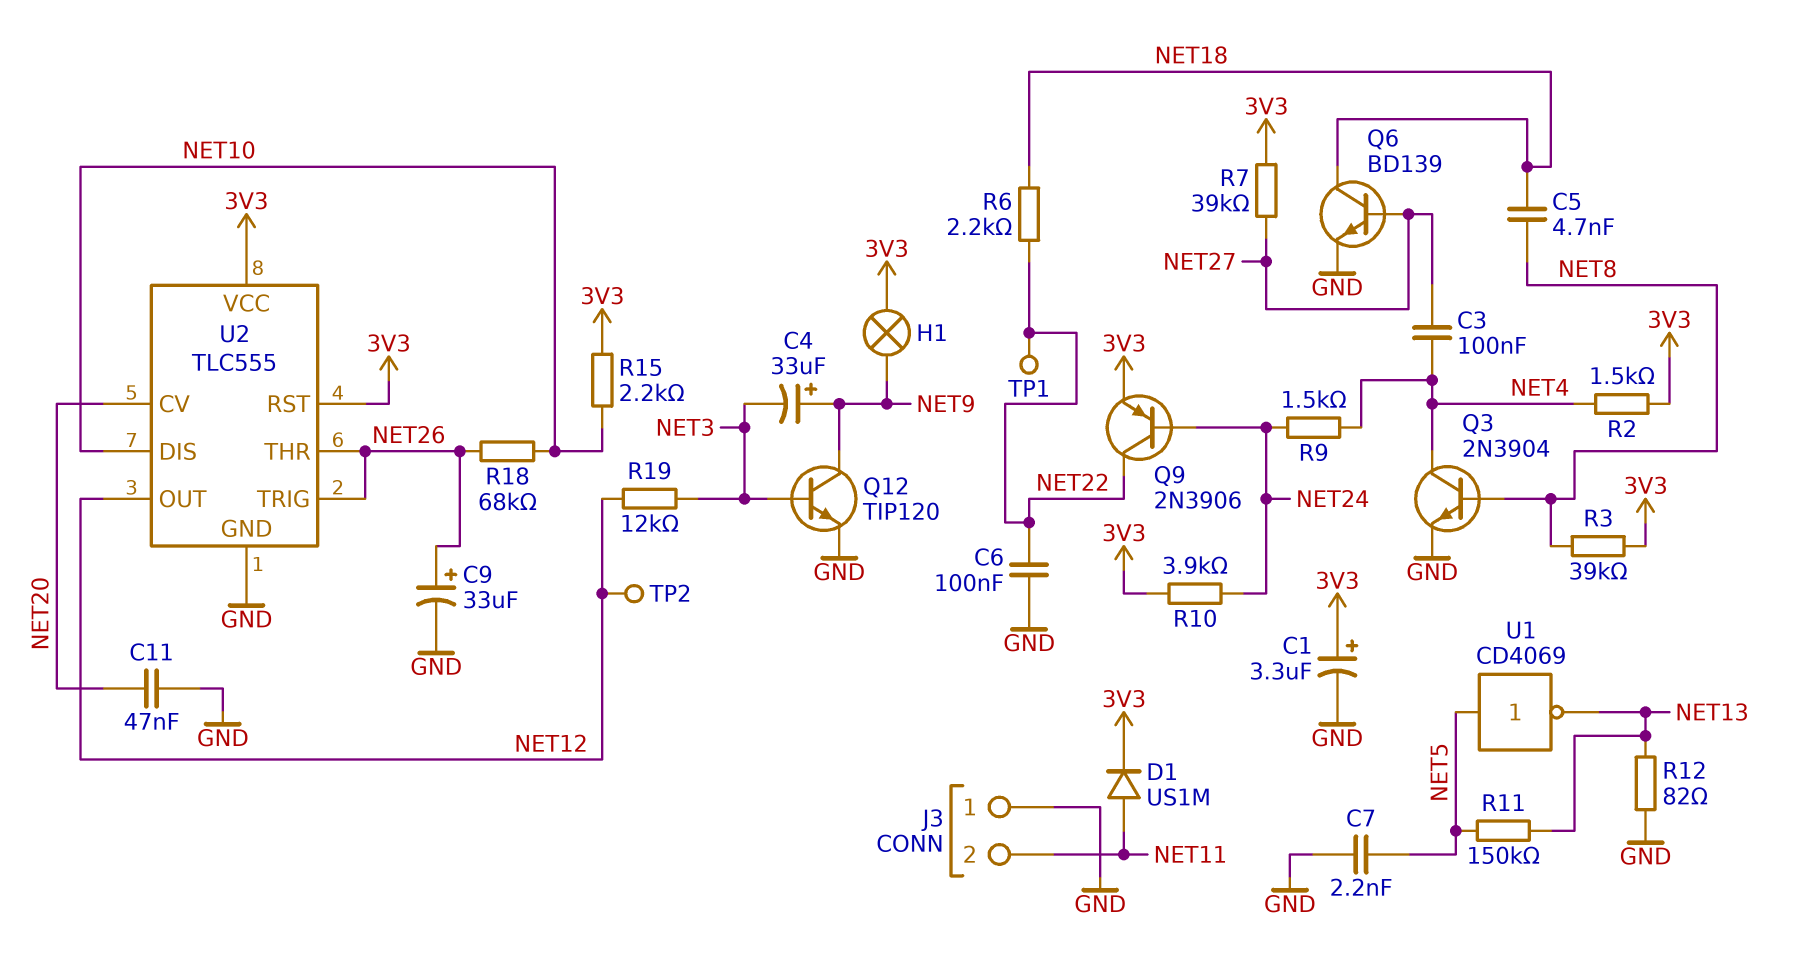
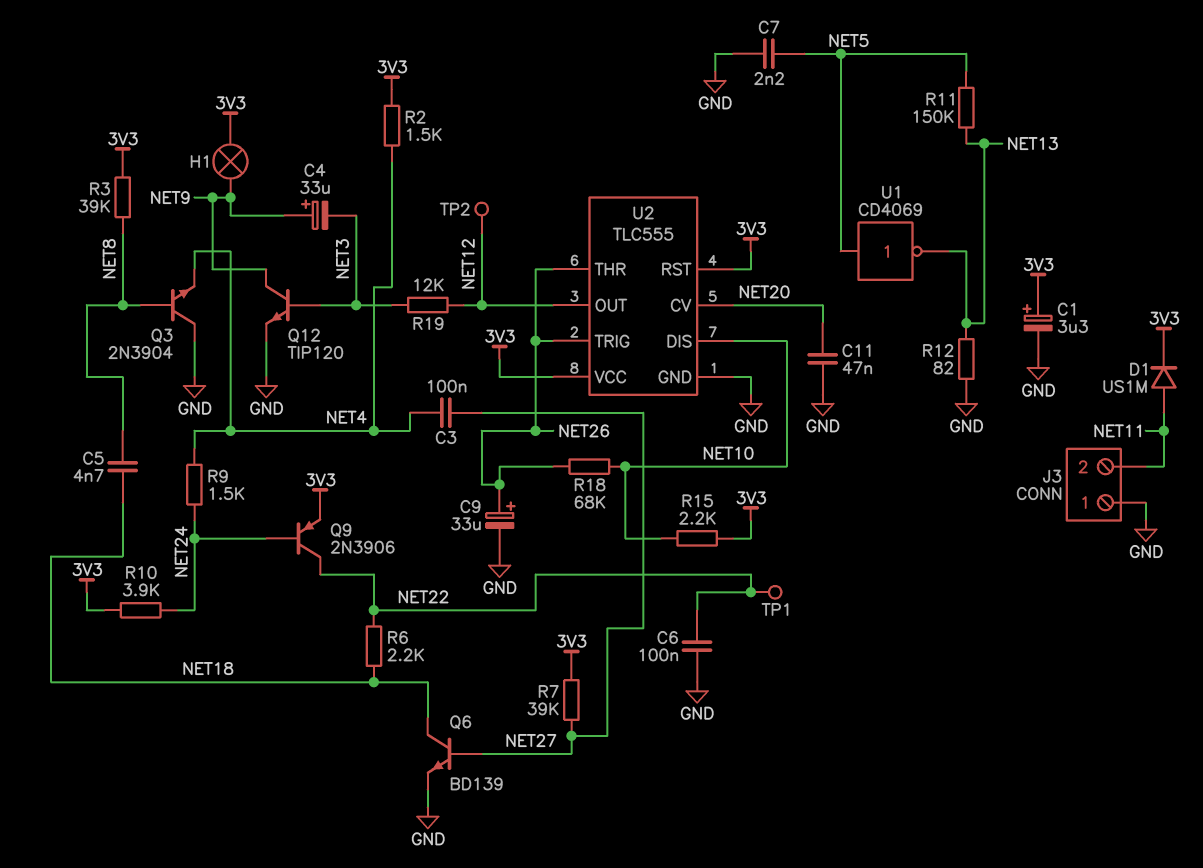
Q3: NPN 2N3904 (B NET8, C NET4, E GND) -> NPN 2N3904 (B NET8, C GND, E NET4)

